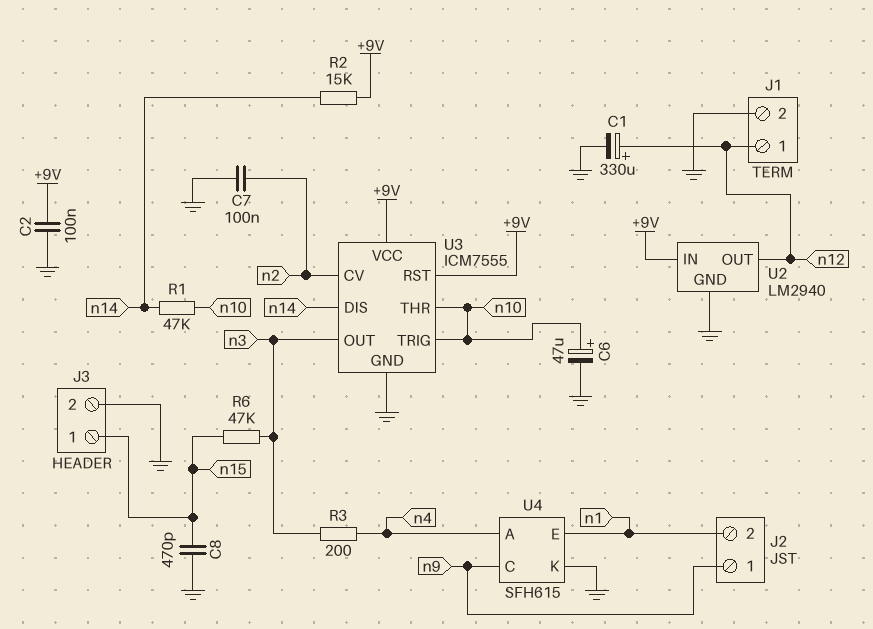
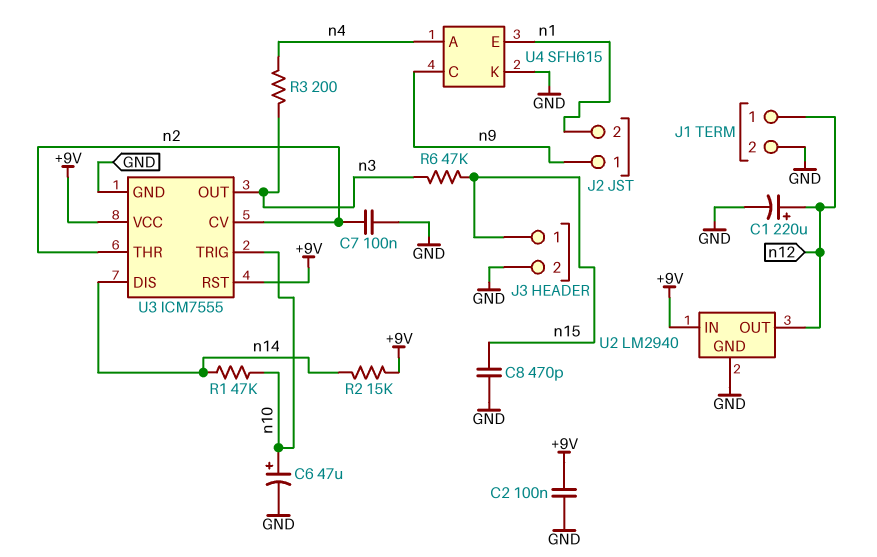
C1: 330uF (plus n12, minus GND) -> 220uF (plus n12, minus GND)
U3 pin THR: n10 -> n2

